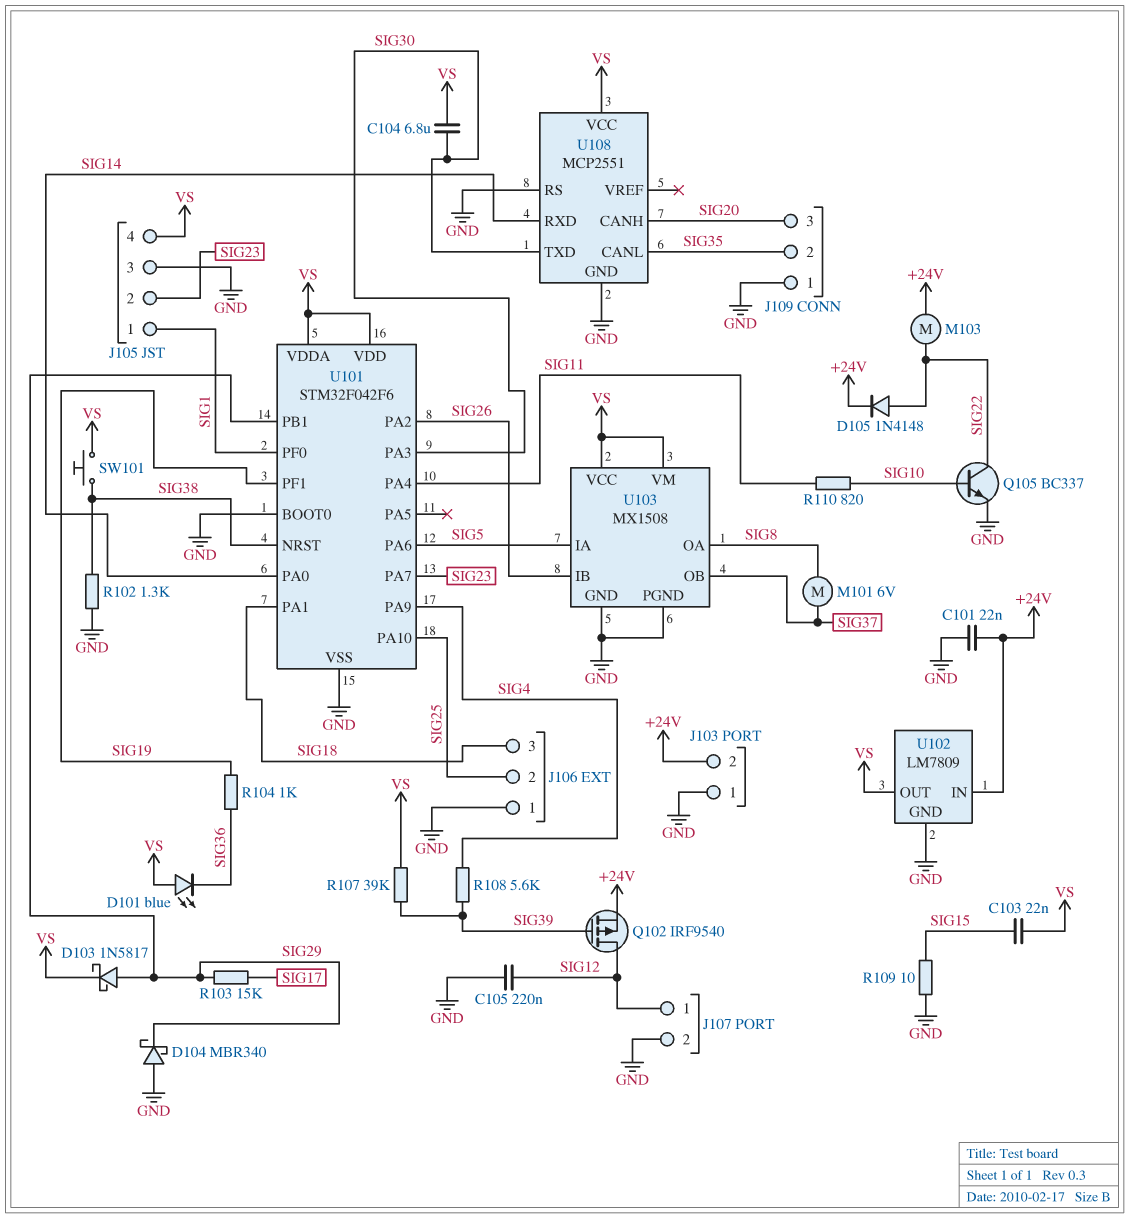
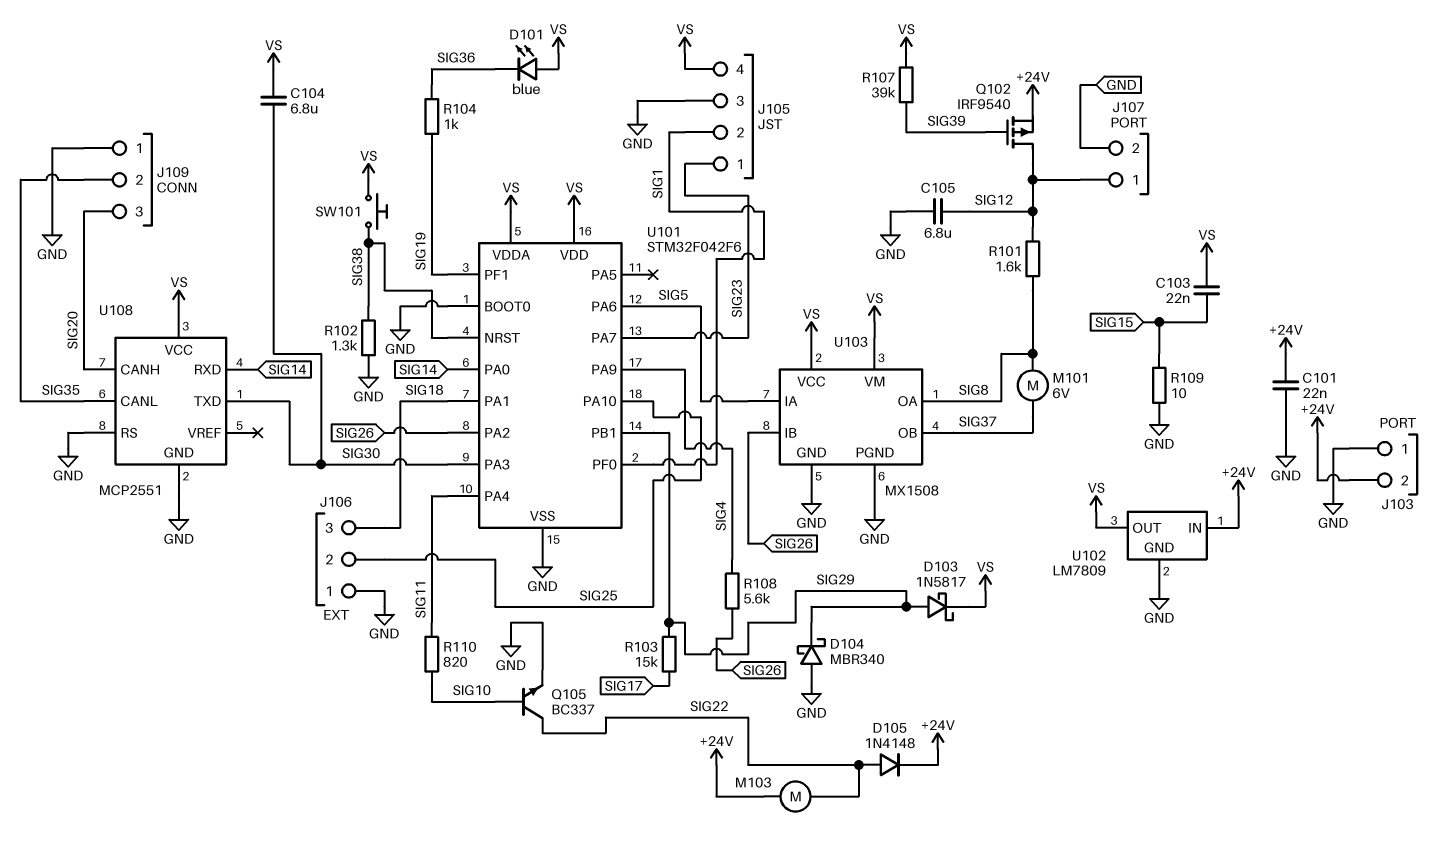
C105: 220nF (GND, SIG12) -> 6.8uF (GND, SIG12)
J105 pin 1: SIG1 -> SIG23
J105 pin 2: SIG23 -> SIG1
R101: none -> 1.6k (SIG8, SIG12)
R108: 5.6k (SIG4, SIG39) -> 5.6k (SIG4, SIG26)

